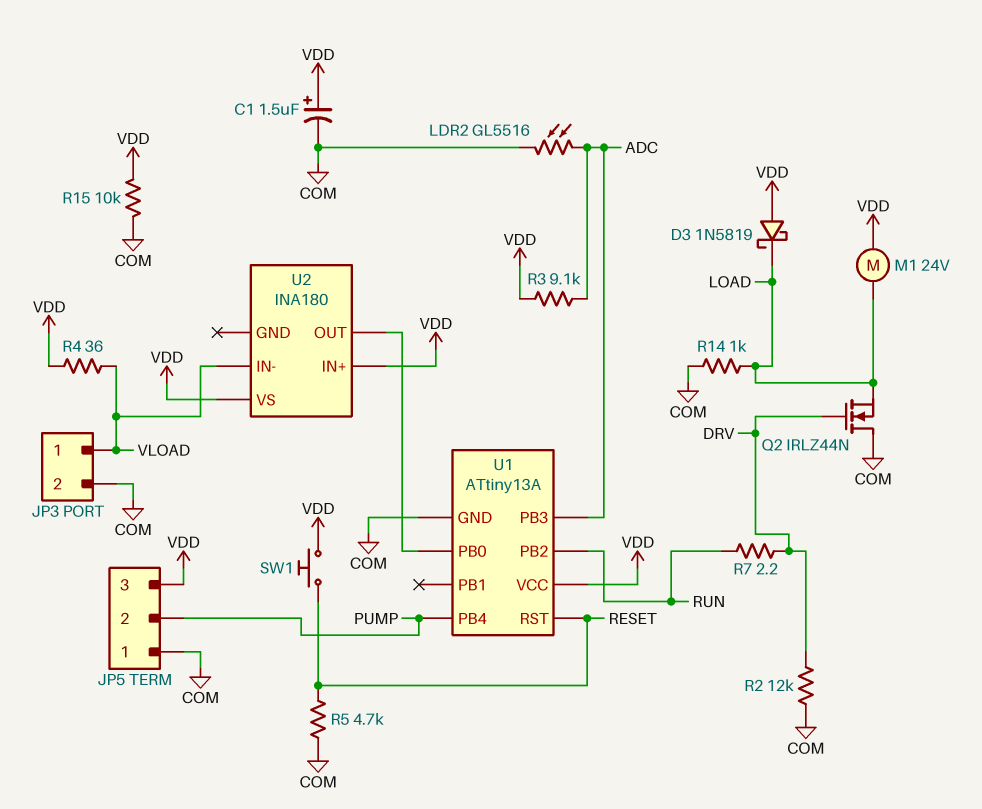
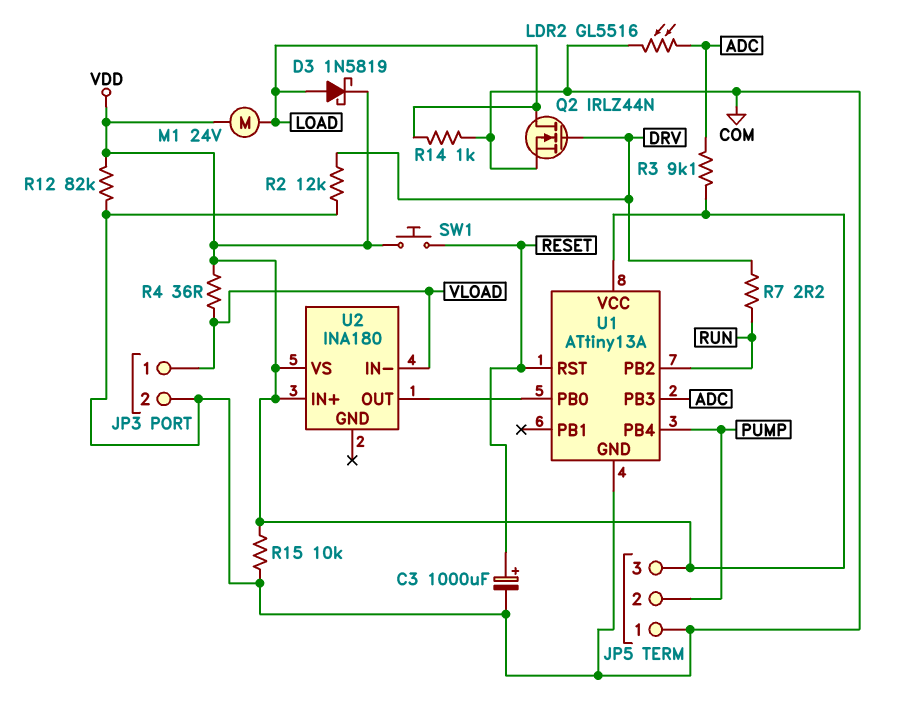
C1: 1.5uF (plus VDD, minus COM) -> none
C3: none -> 1000uF (plus RESET, minus COM)
D3: schottky 1N5819 (A VDD, K LOAD) -> schottky 1N5819 (A LOAD, K VDD)
Q2: NMOS IRLZ44N (G DRV, D COM, S LOAD) -> NMOS IRLZ44N (G DRV, D LOAD, S COM)
R5: 4.7k (COM, RESET) -> none
R12: none -> 82k (COM, VDD)

